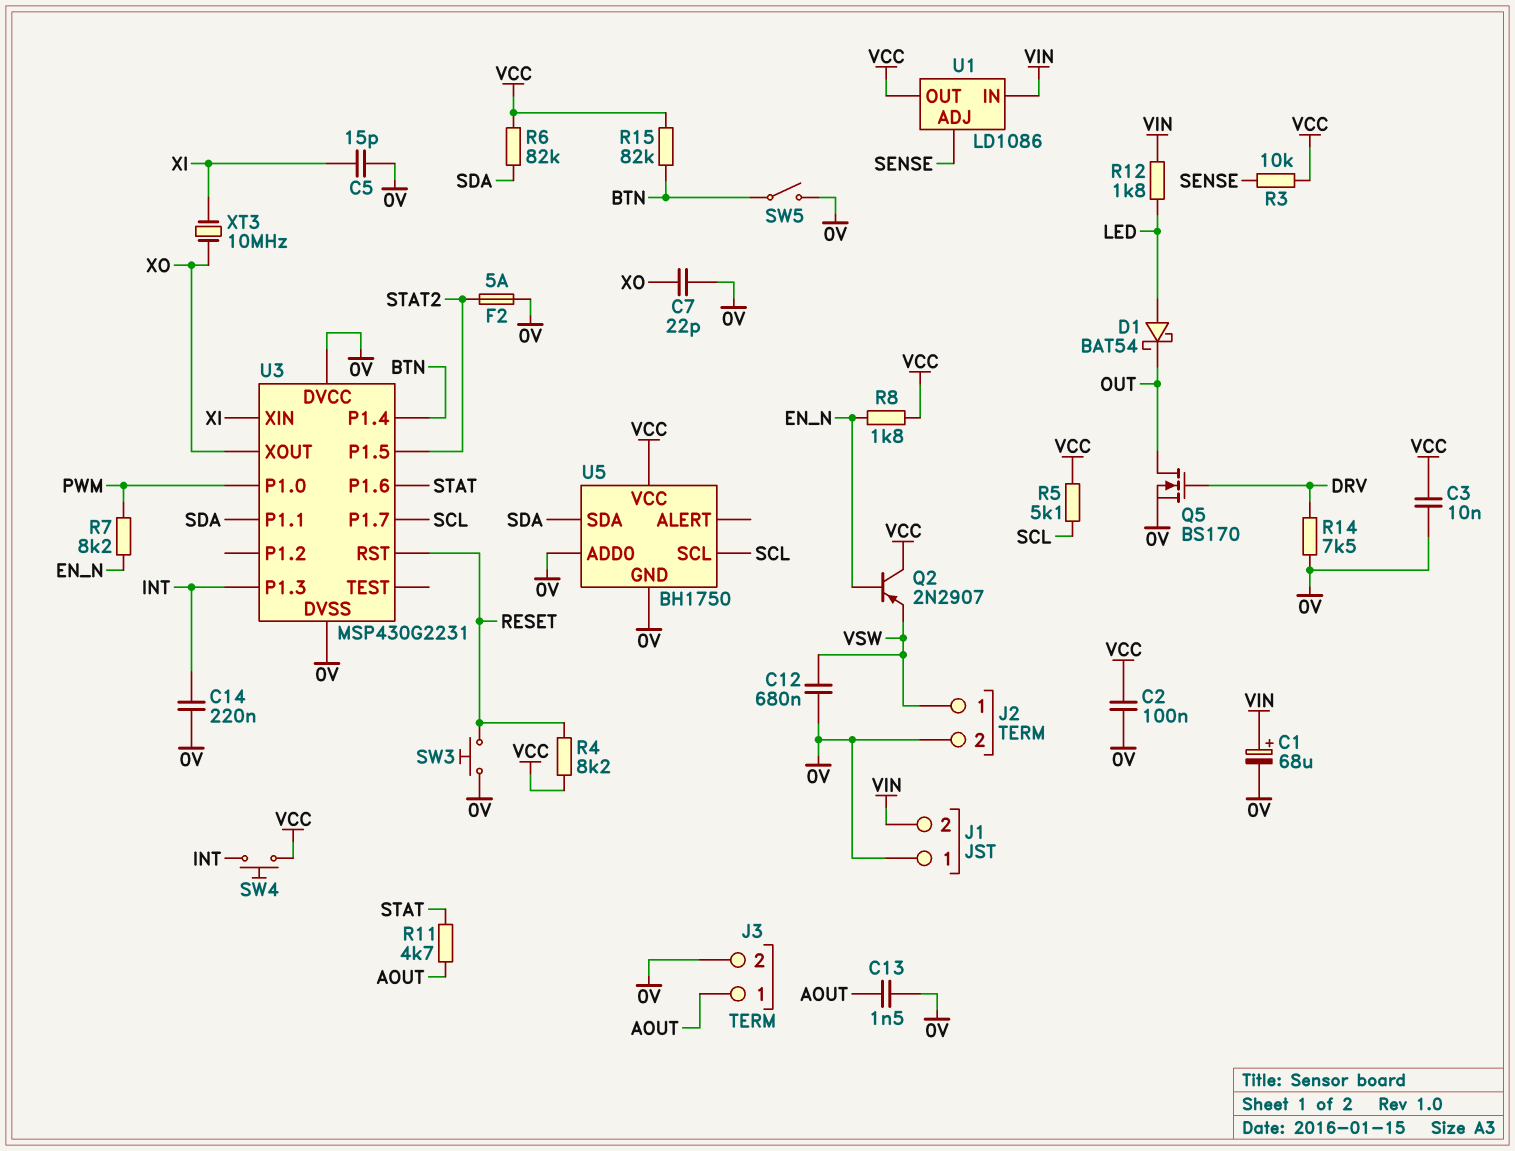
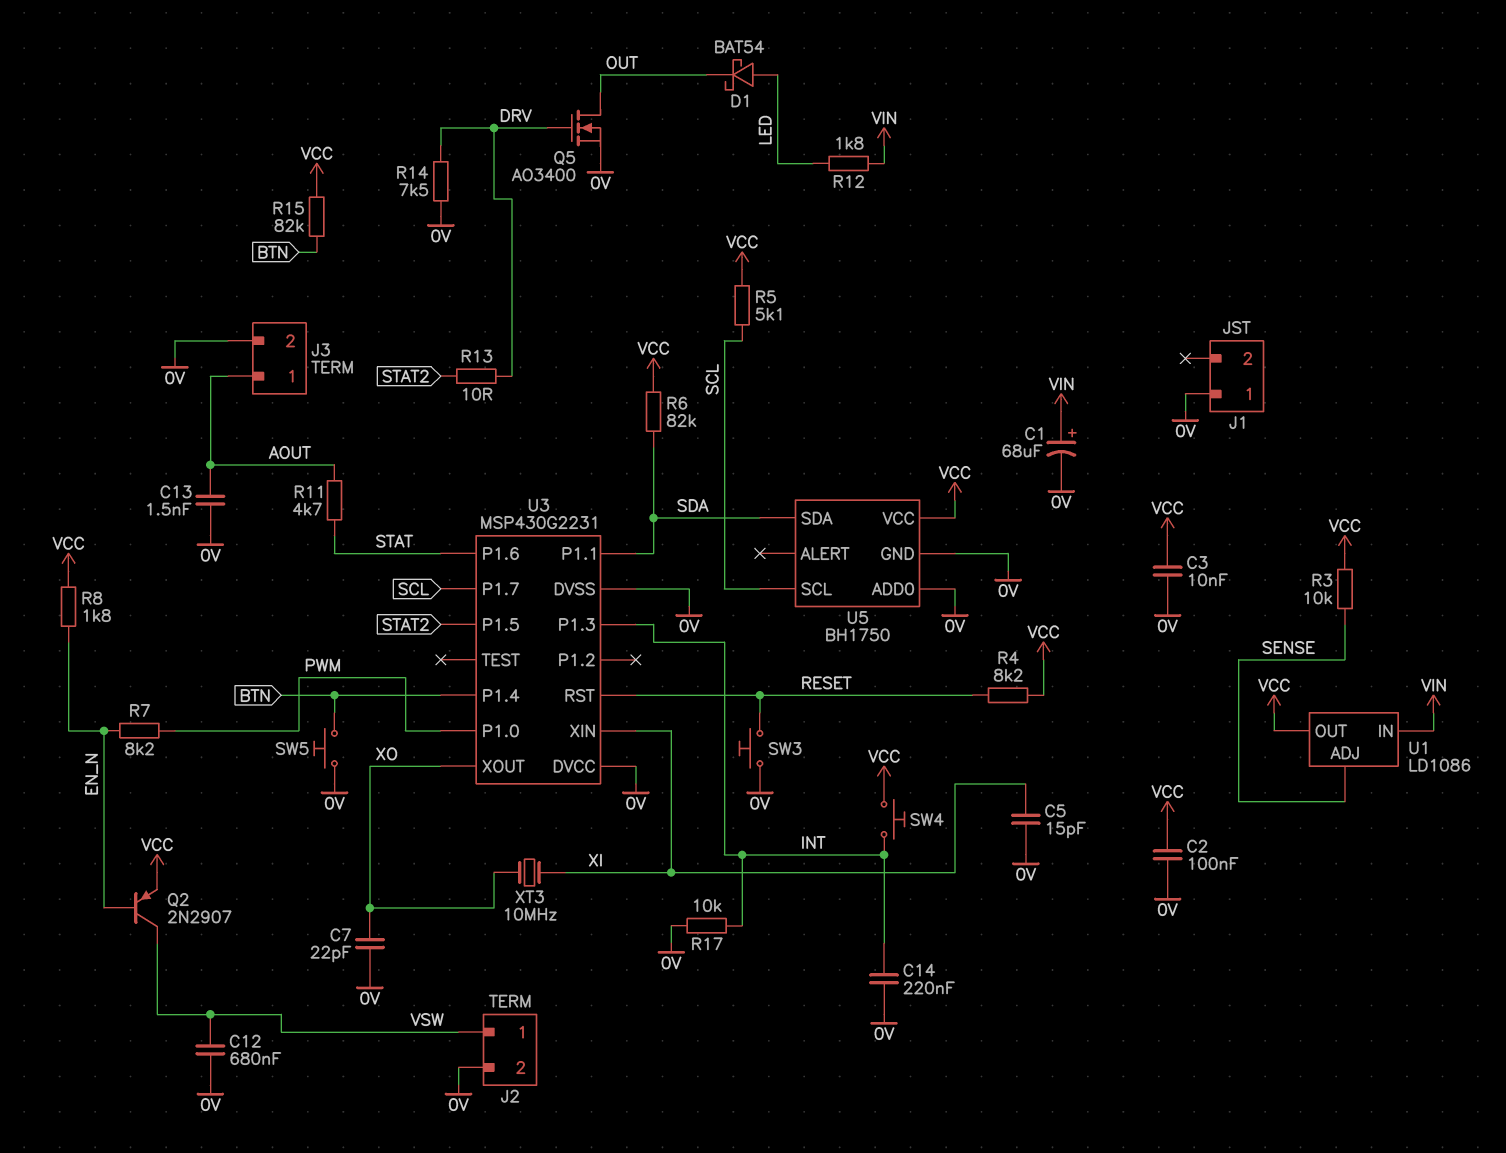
F2: 5A (0V, STAT2) -> none
J1 pin 2: VIN -> none
Q2: PNP 2N2907 (B EN_N, C VCC, E VSW) -> PNP 2N2907 (B EN_N, C VSW, E VCC)
Q5: NMOS BS170 (G DRV, D OUT, S 0V) -> NMOS AO3400 (G DRV, D OUT, S 0V)
R13: none -> 10 (DRV, STAT2)
R17: none -> 10k (0V, INT)
SW5: switch (0V, BTN) -> button (0V, BTN)

